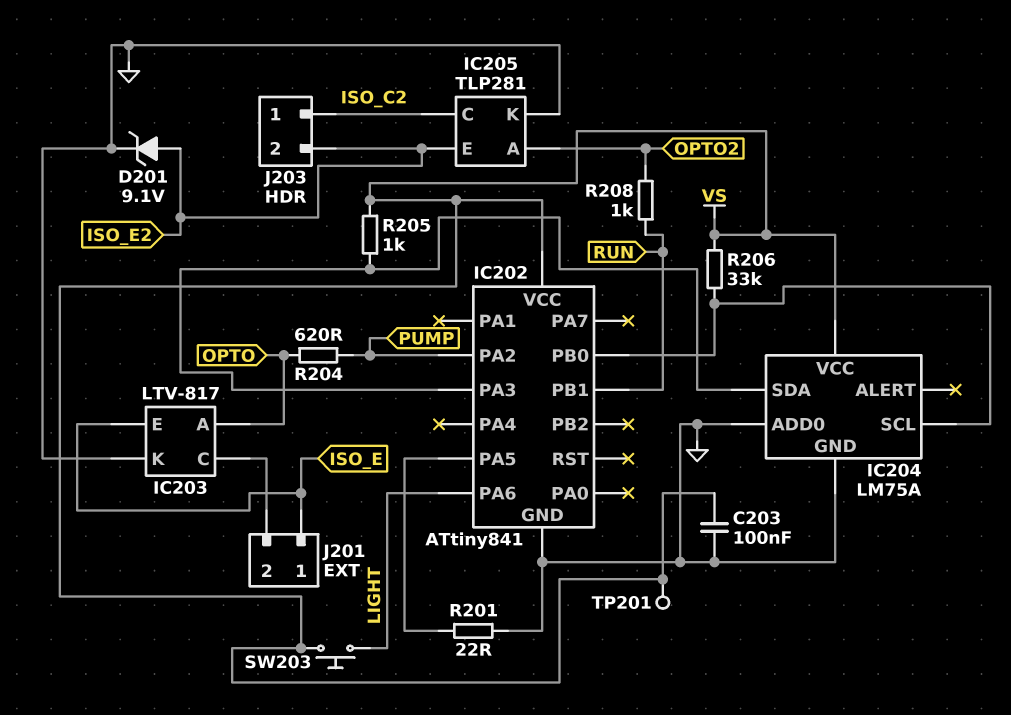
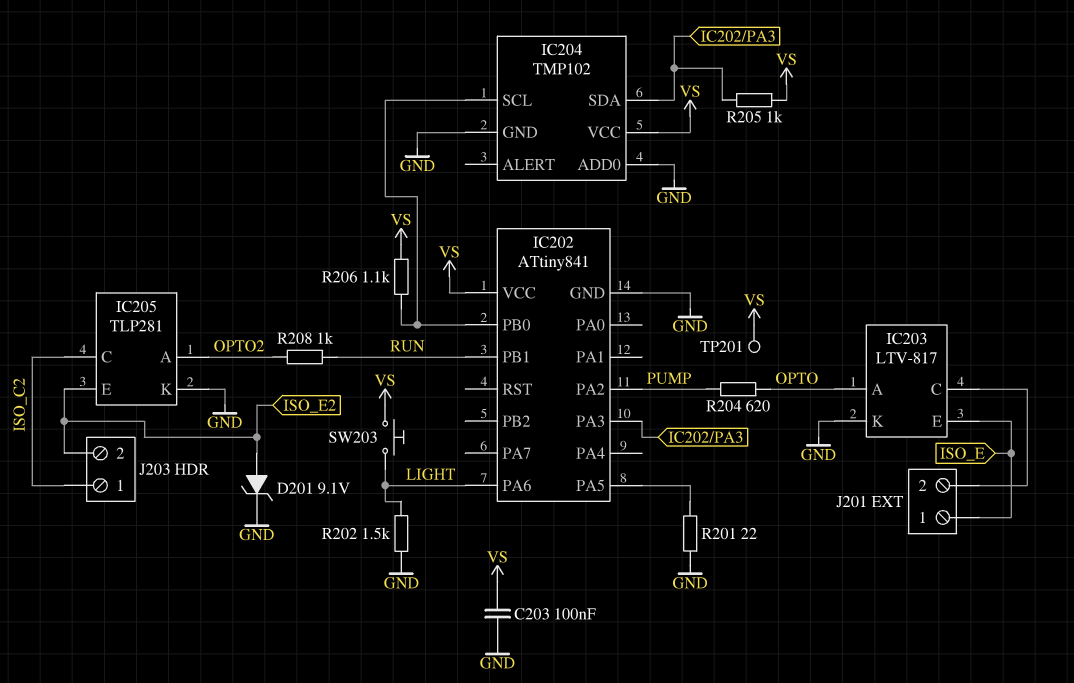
IC204: LM75A -> TMP102
R202: none -> 1.5k (GND, LIGHT)
R206: 33k (IC202/PB0, VS) -> 1.1k (IC202/PB0, VS)

